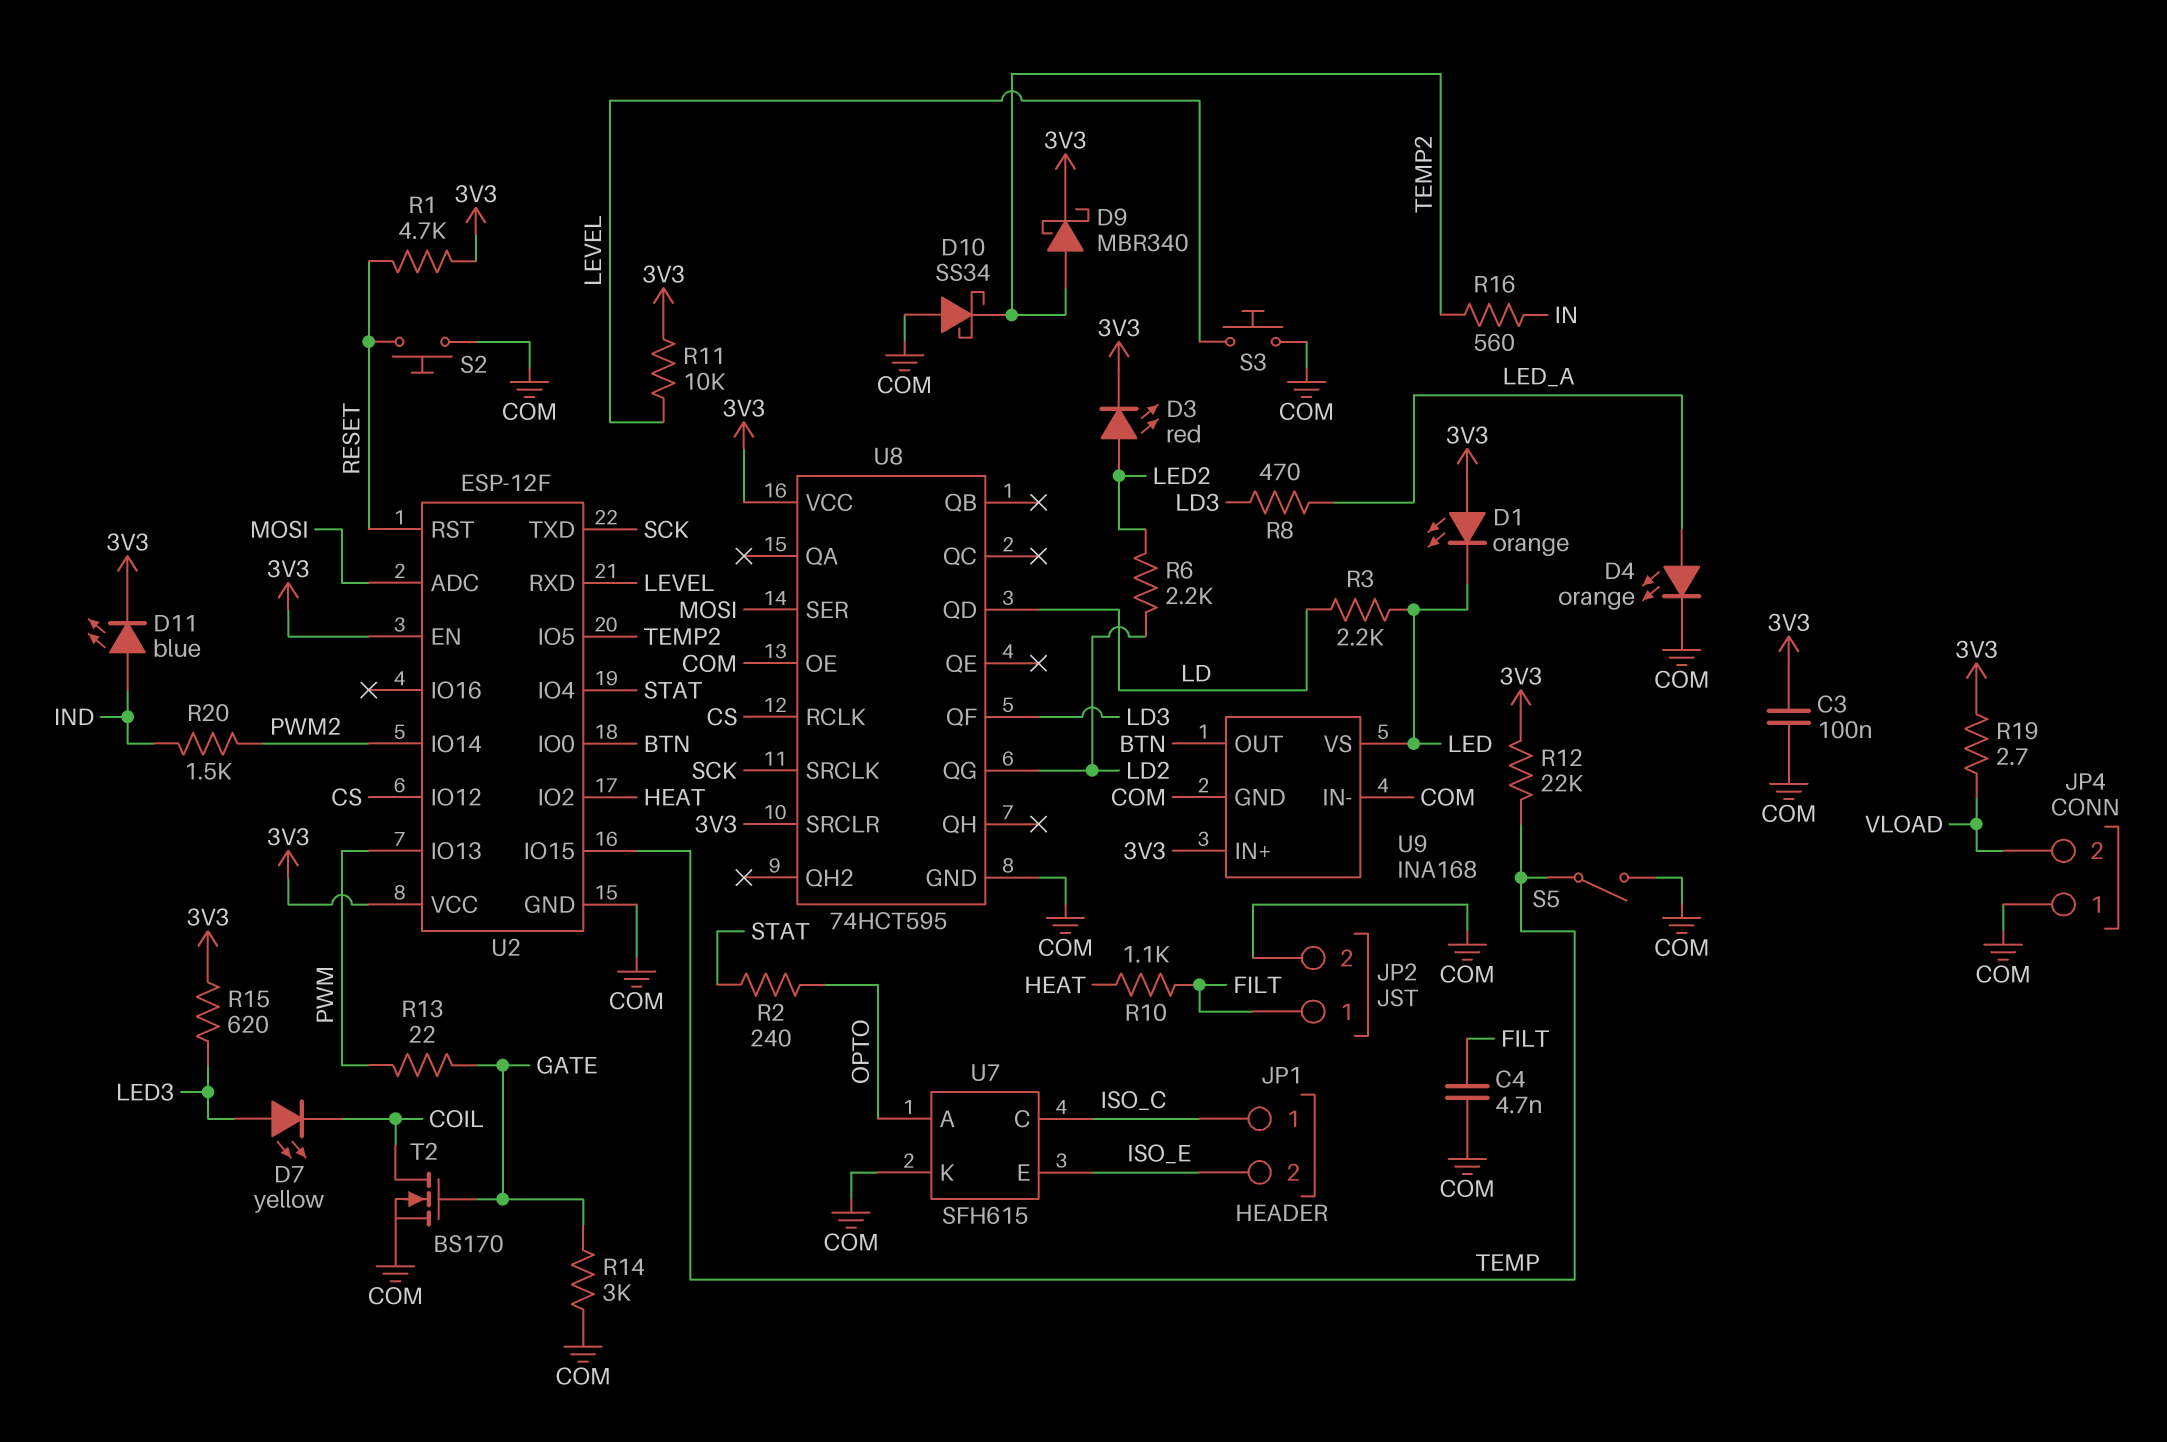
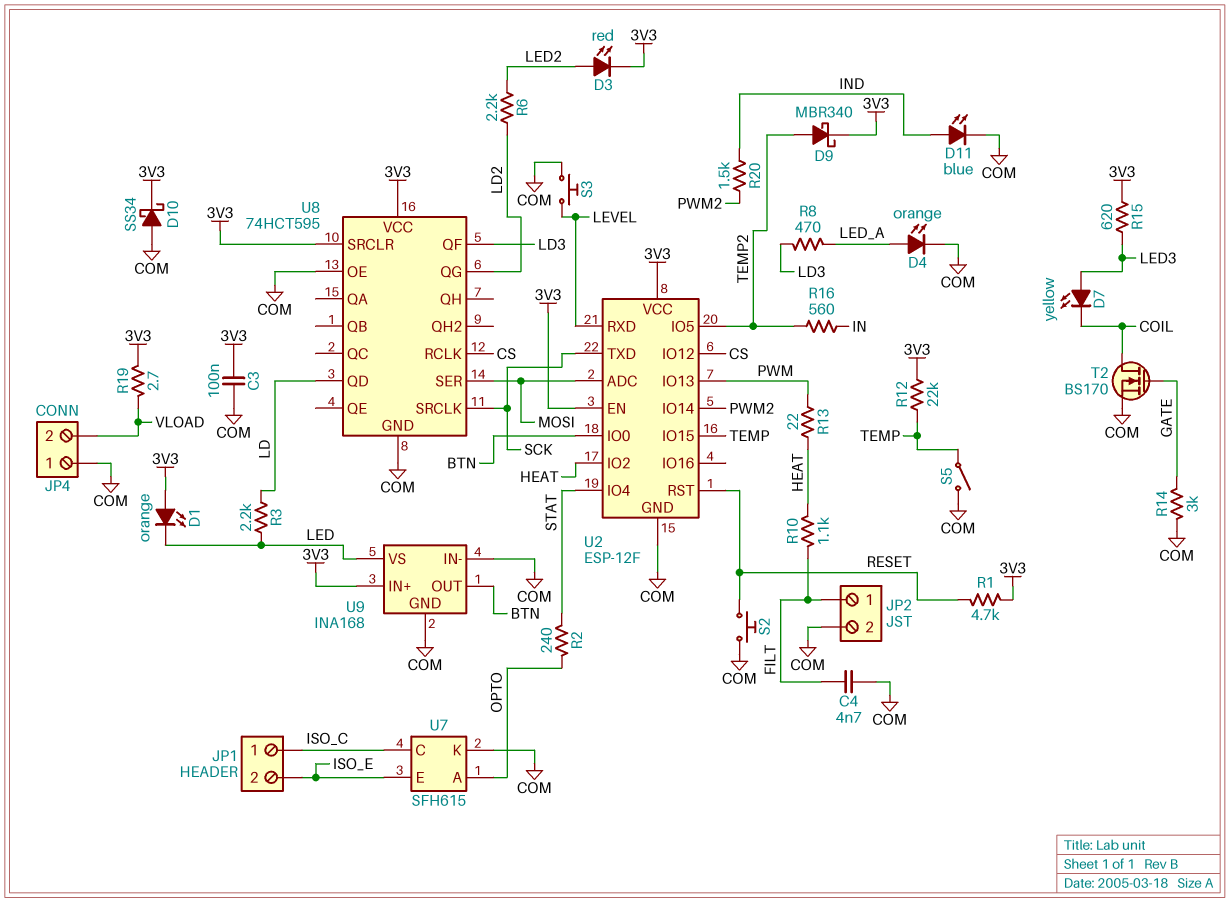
D10: schottky SS34 (A COM, K TEMP2) -> schottky SS34 (A COM, K 3V3)
D11: LED blue (A IND, K 3V3) -> LED blue (A IND, K COM)
R11: 10k (3V3, LEVEL) -> none
R13: 22 (GATE, PWM) -> 22 (HEAT, PWM)

